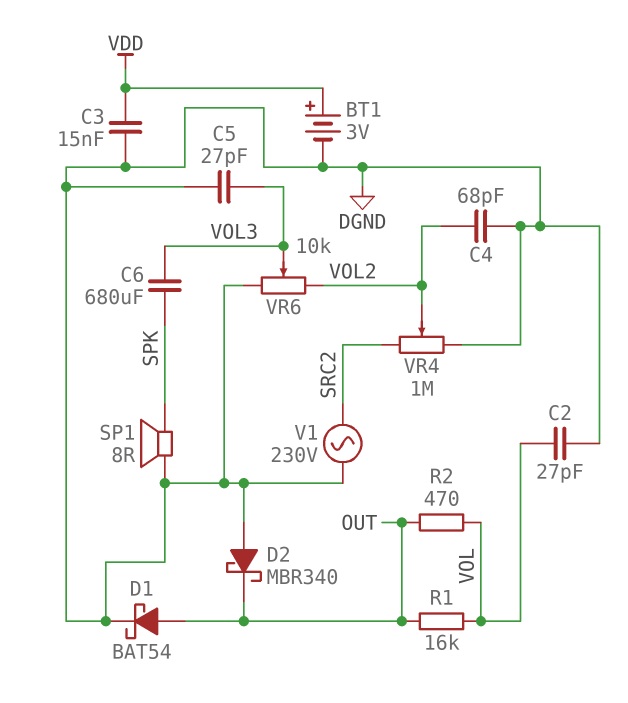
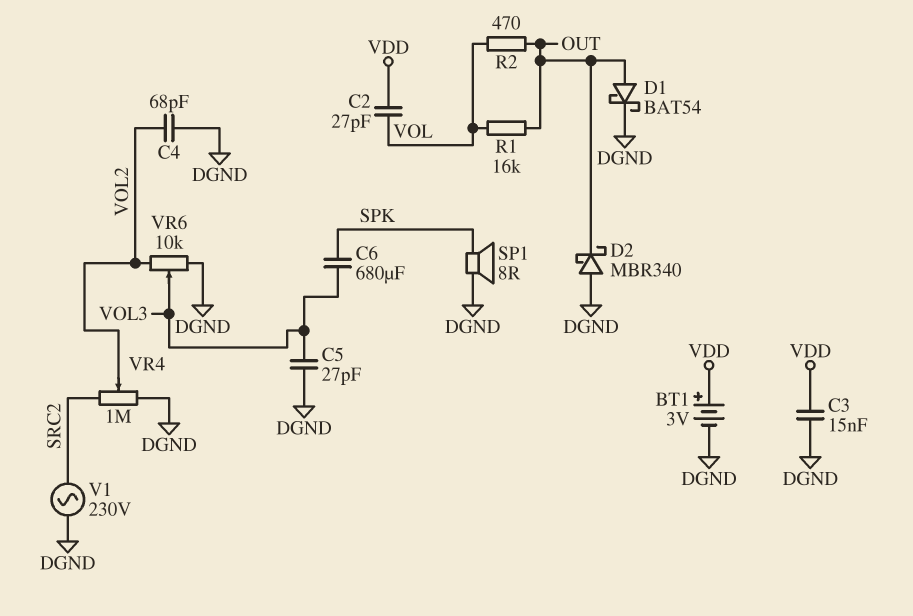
C2: 27pF (DGND, VOL) -> 27pF (VDD, VOL)

